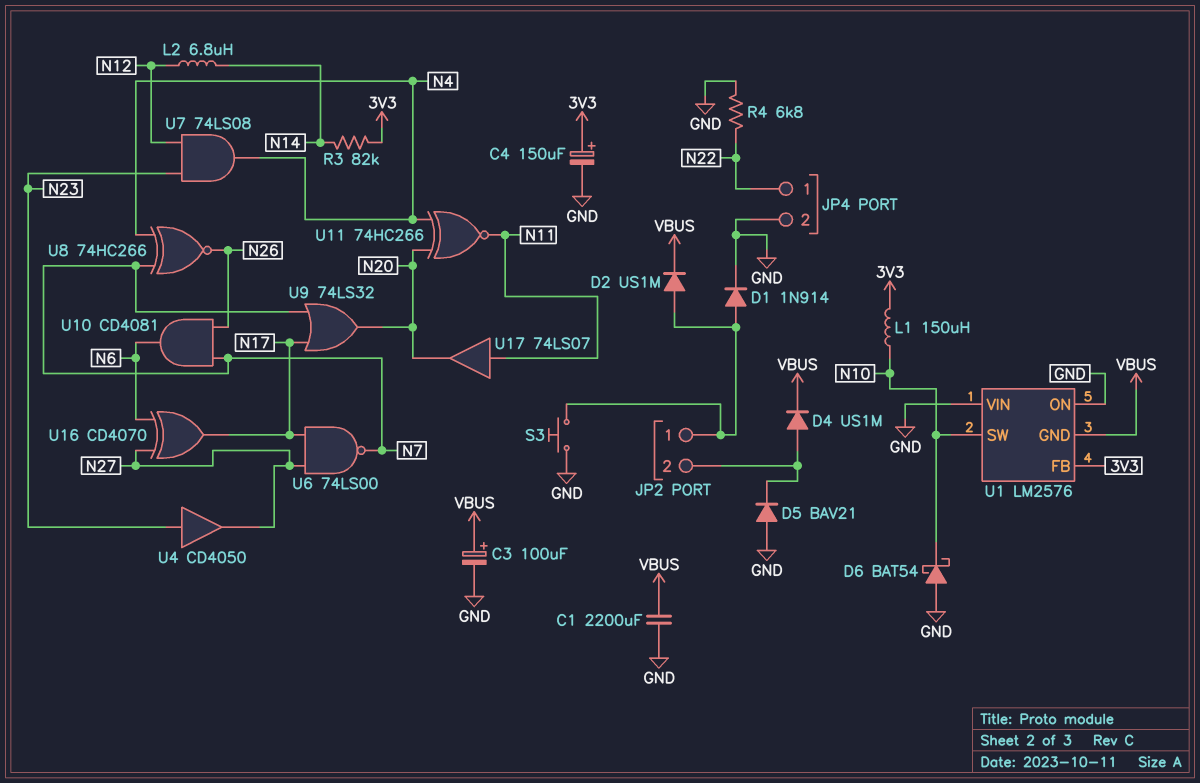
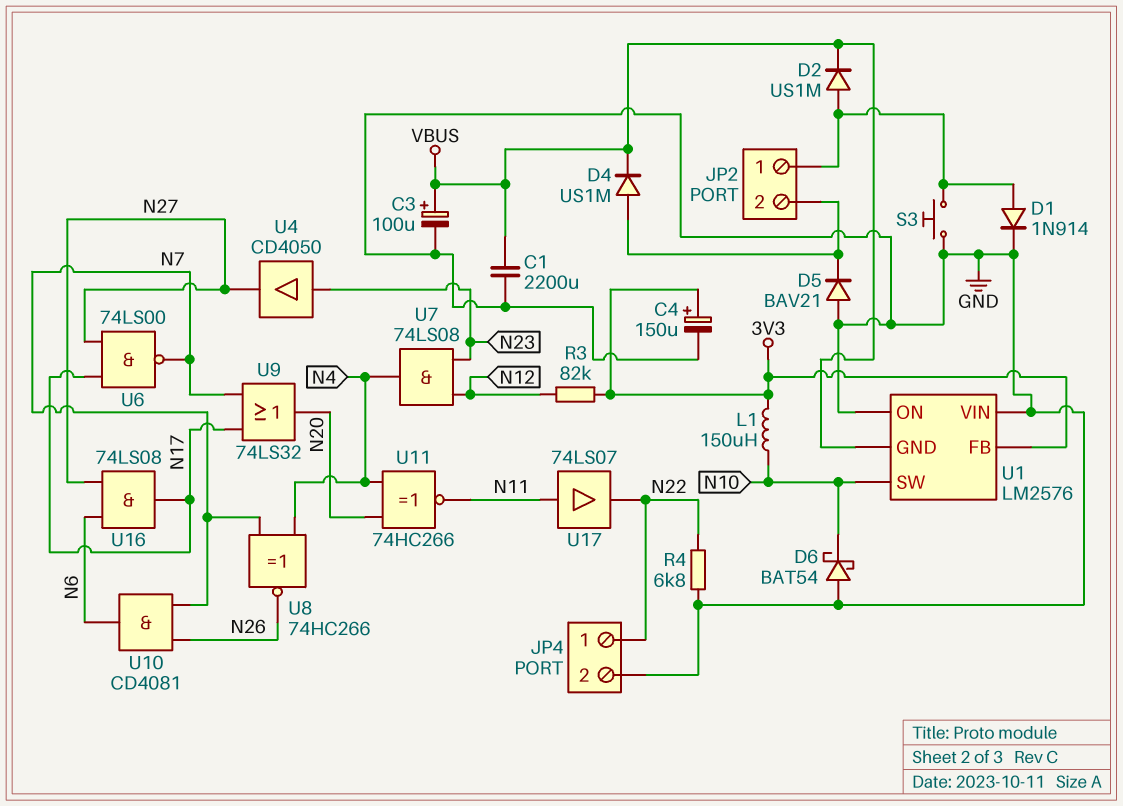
L2: 6.8uH (N12, N14) -> none
R3: 82k (3V3, N14) -> 82k (3V3, N12)
U16: XOR CD4070 (in N6, in N27, out N17) -> AND 74LS08 (in N6, in N27, out N17)
U17: buffer 74LS07 (in N11, out N20) -> buffer 74LS07 (in N11, out N22)

